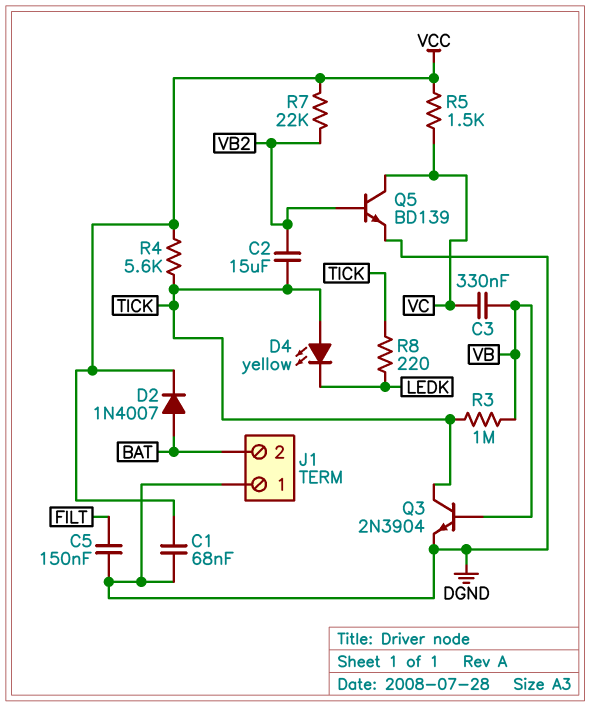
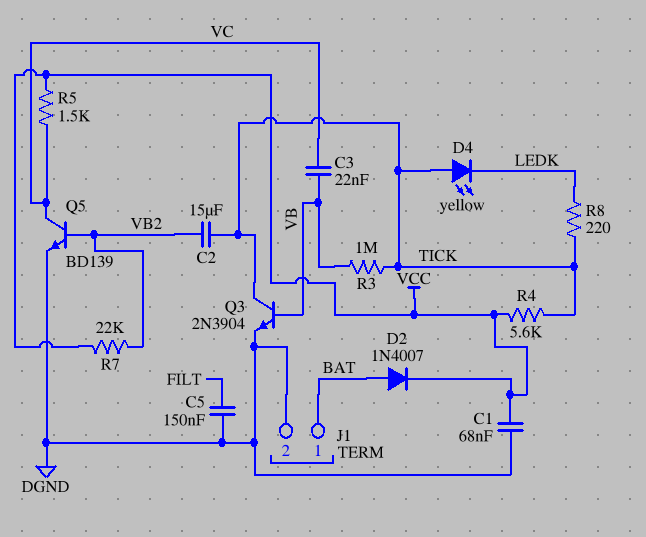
C3: 330nF (VB, VC) -> 22nF (VB, VC)
J1 pin 1: DGND -> BAT
J1 pin 2: BAT -> DGND

